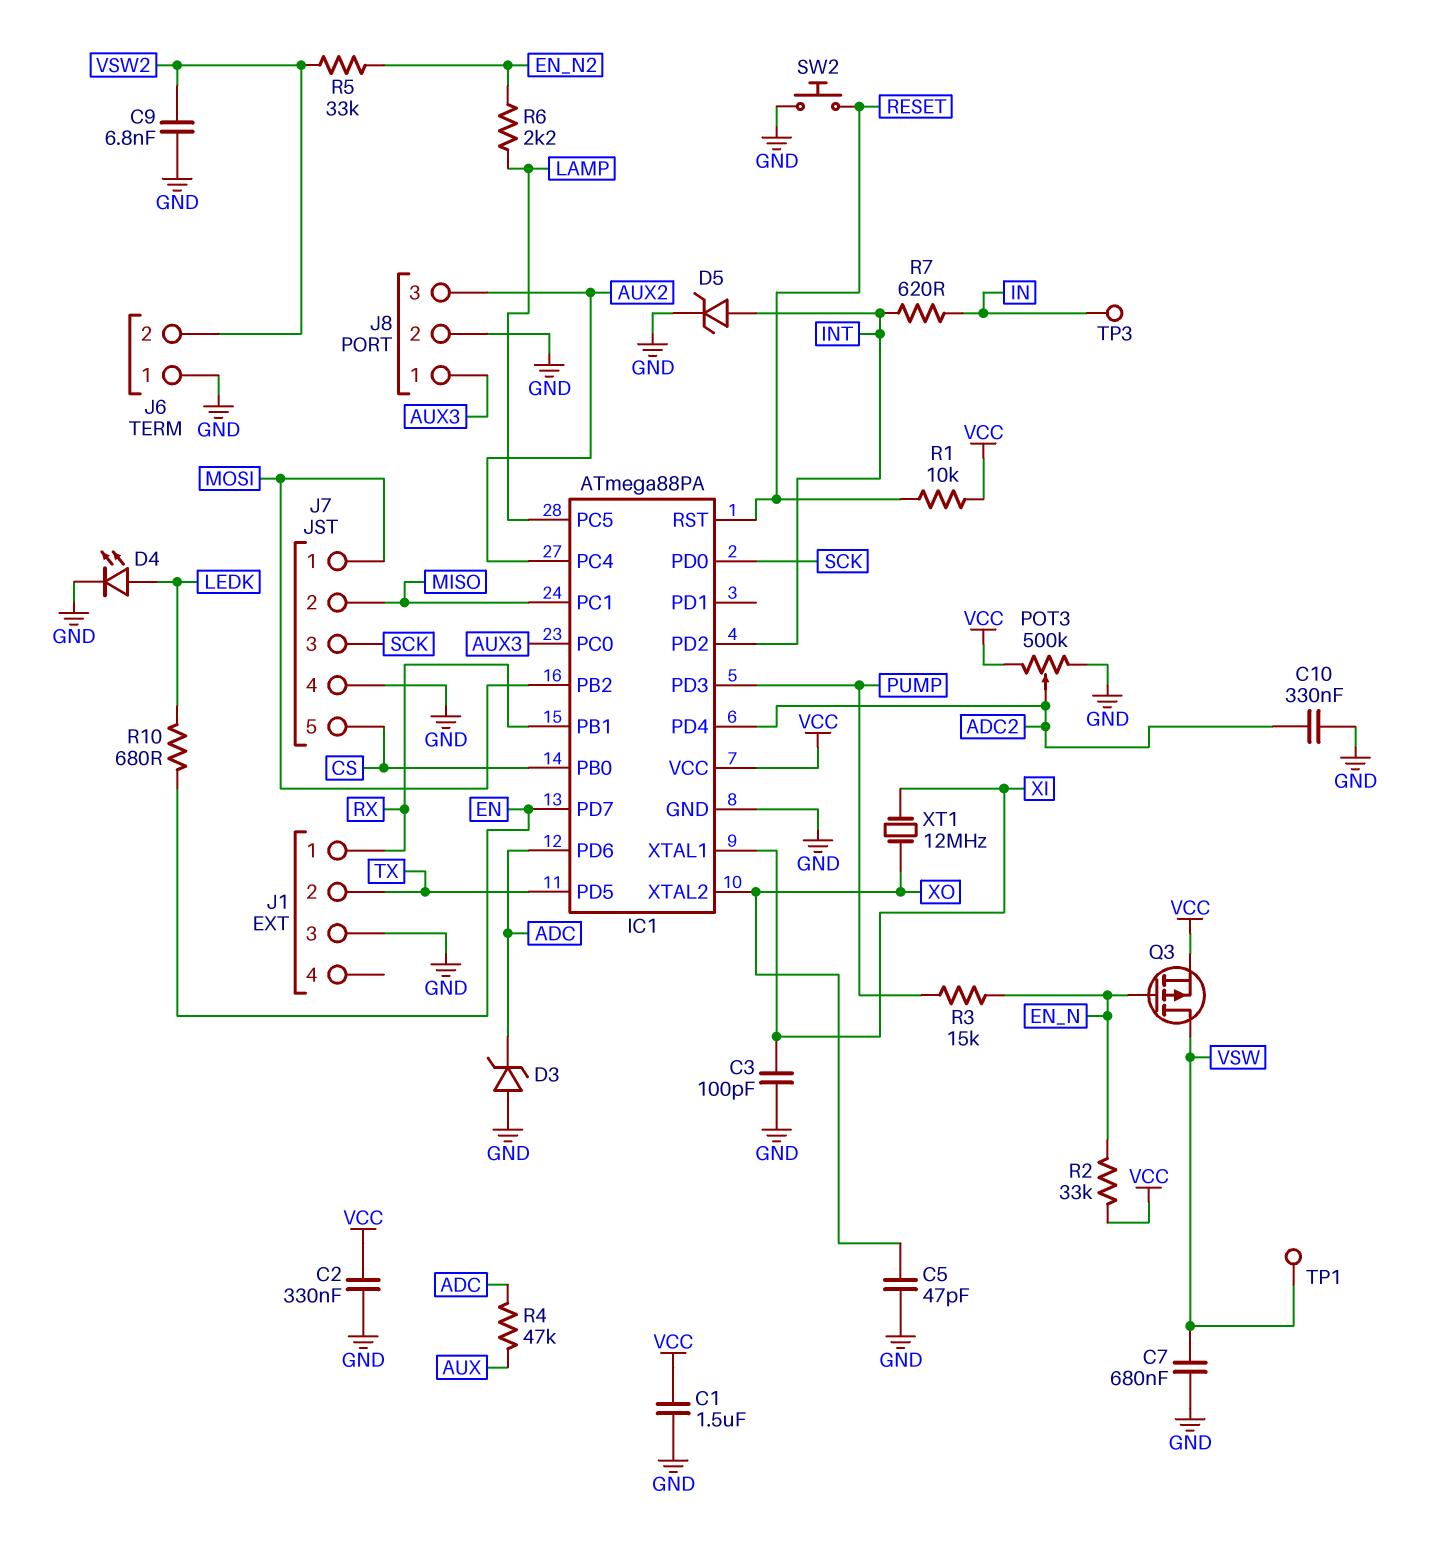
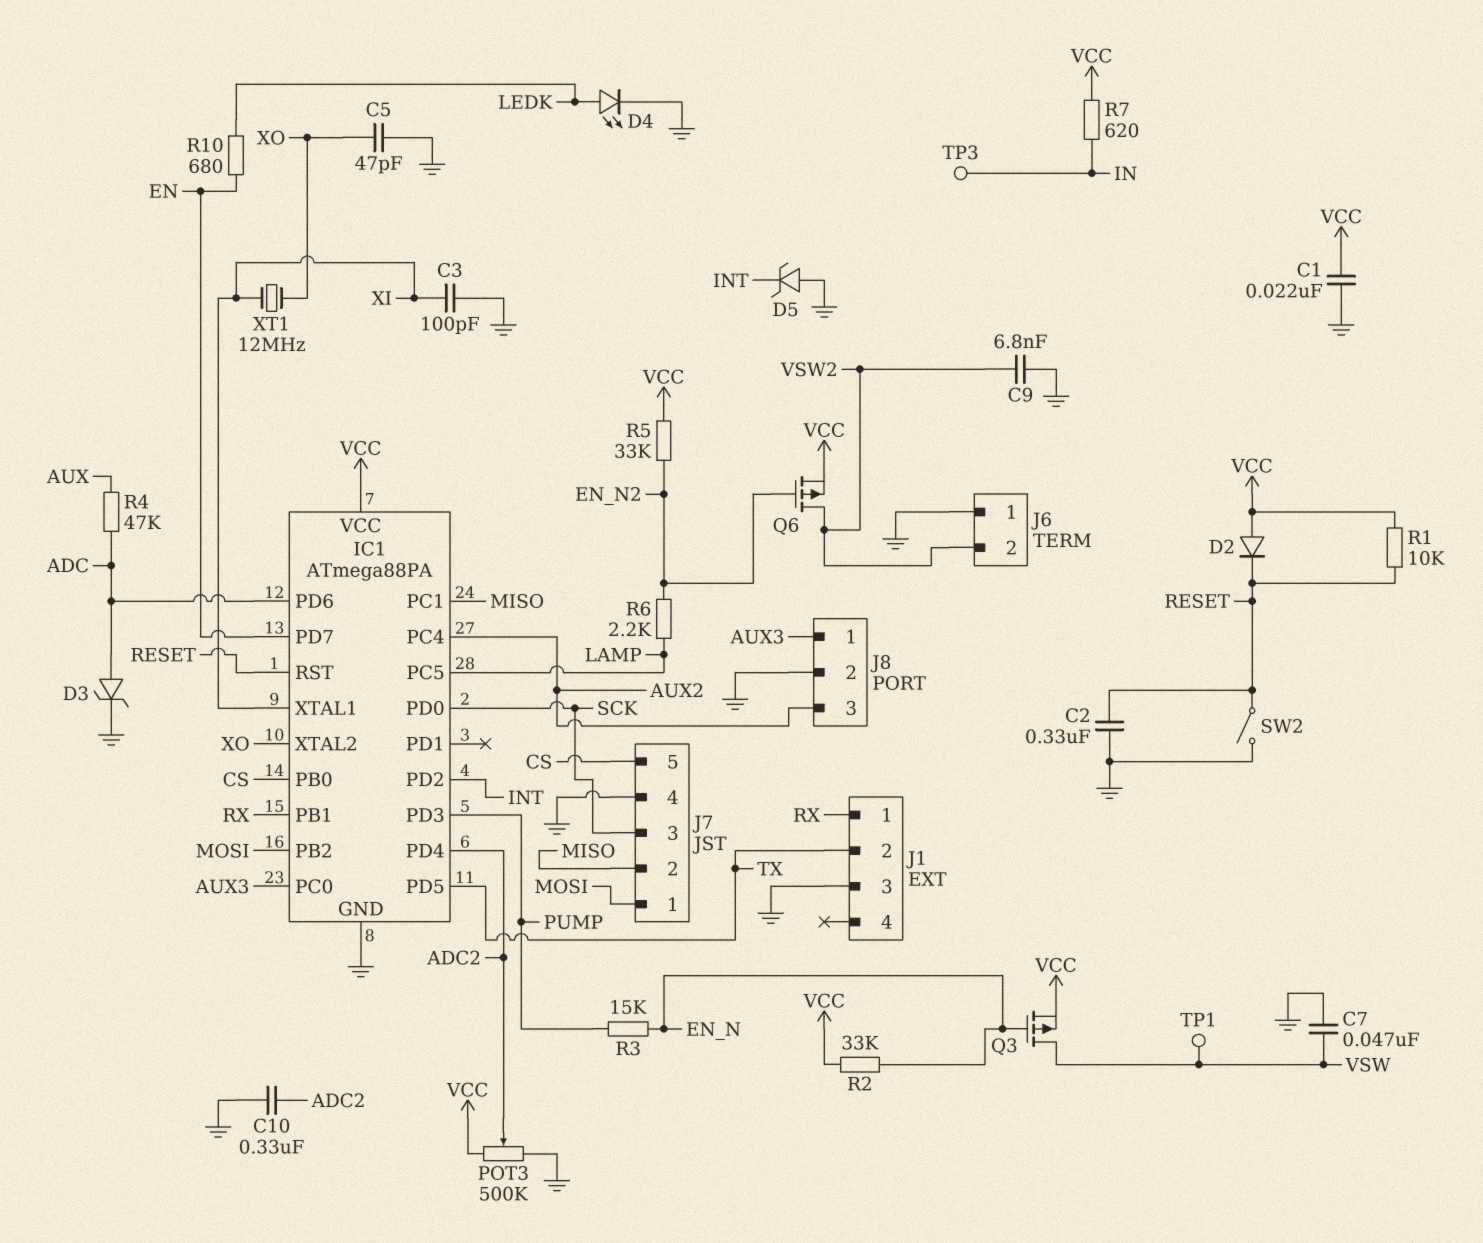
C1: 1.5uF (GND, VCC) -> 22nF (GND, VCC)
C2: 330nF (GND, VCC) -> 330nF (GND, RESET)
C7: 680nF (GND, VSW) -> 47nF (GND, VSW)
D2: none -> diode (A VCC, K RESET)
D3: zener (A GND, K ADC) -> zener (A ADC, K GND)
D5: zener (A INT, K GND) -> zener (A GND, K INT)
Q6: none -> PMOS (G EN_N2, D VSW2, S VCC)
R5: 33k (EN_N2, VSW2) -> 33k (EN_N2, VCC)
R7: 620 (IN, INT) -> 620 (IN, VCC)
SW2: button (GND, RESET) -> switch (GND, RESET)

